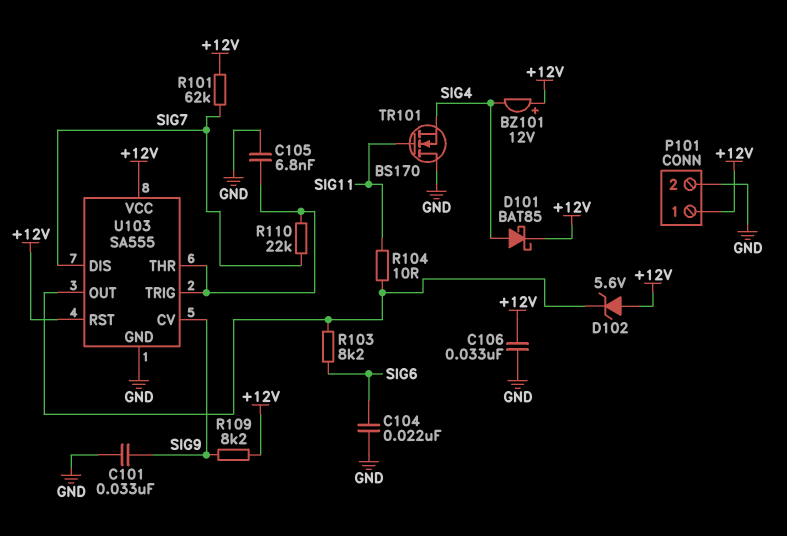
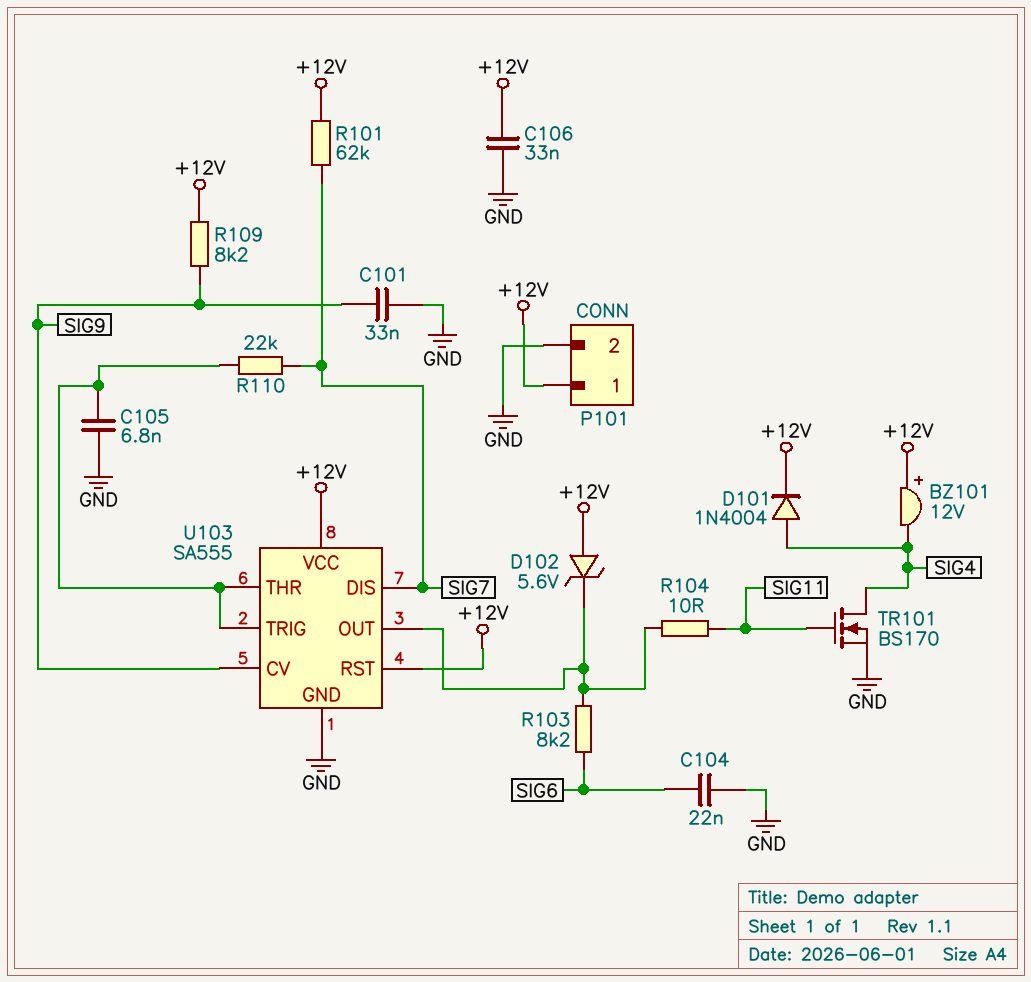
D101: schottky BAT85 (A SIG4, K +12V) -> diode 1N4004 (A SIG4, K +12V)
TR101: NMOS BS170 (G SIG11, D GND, S SIG4) -> NMOS BS170 (G SIG11, D SIG4, S GND)

